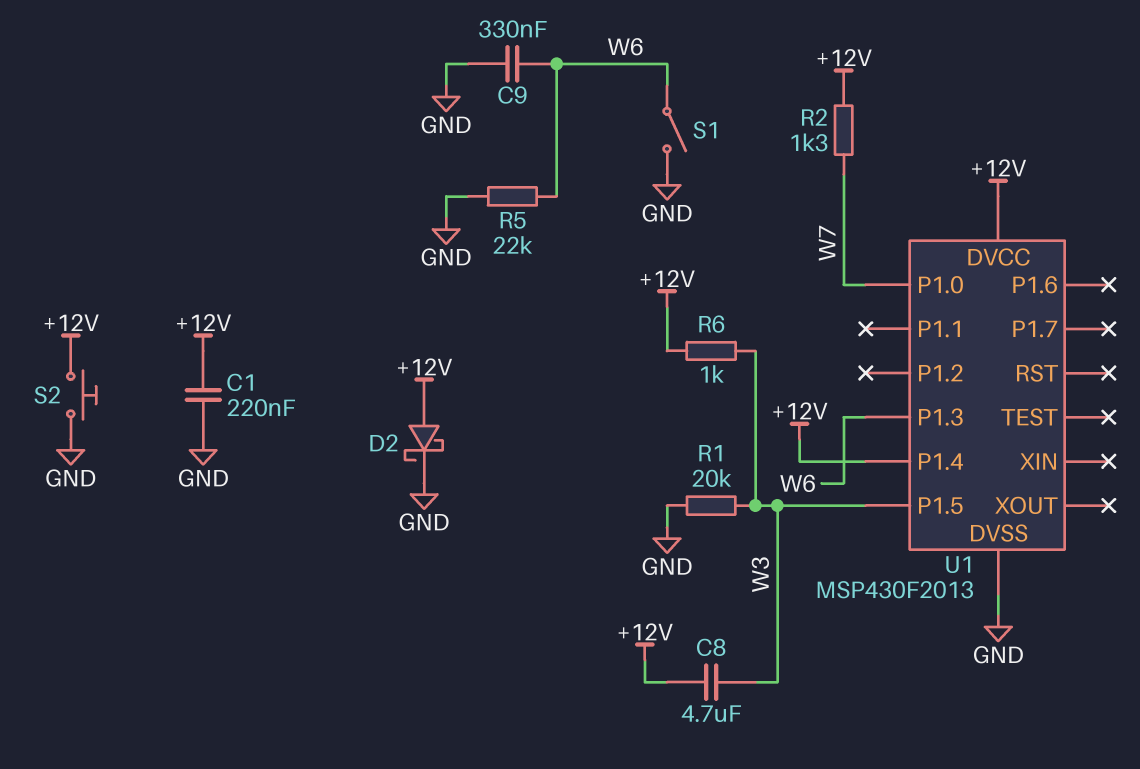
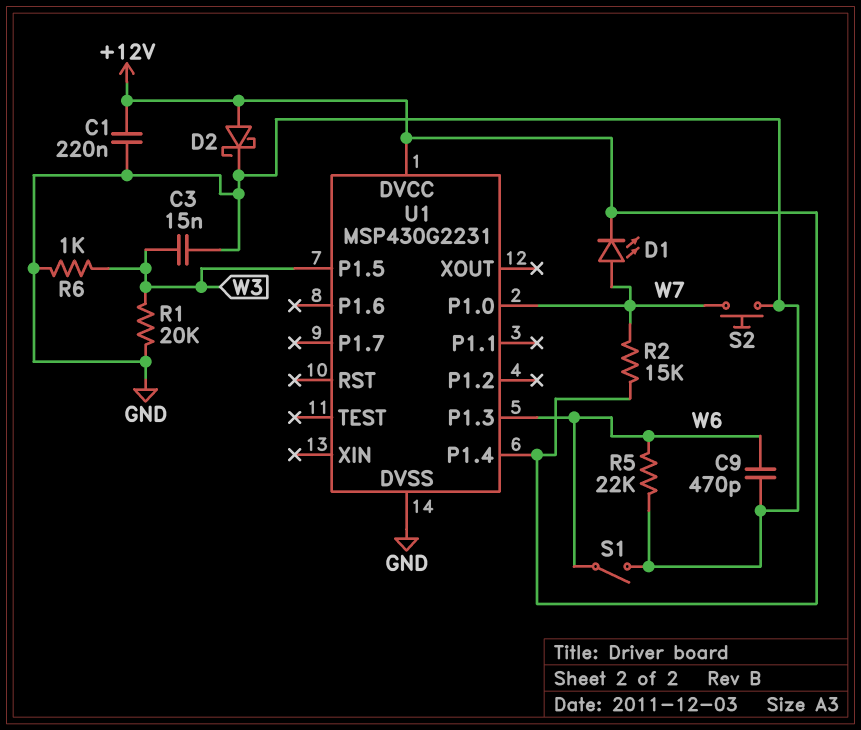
C3: none -> 15nF (GND, W3)
C8: 4.7uF (+12V, W3) -> none
C9: 330nF (GND, W6) -> 470pF (GND, W6)
D1: none -> LED (A W7, K +12V)
R2: 1.3k (+12V, W7) -> 15k (+12V, W7)
R6: 1k (+12V, W3) -> 1k (GND, W3)
S2: button (+12V, GND) -> button (GND, W7)
U1: MSP430F2013 -> MSP430G2231

